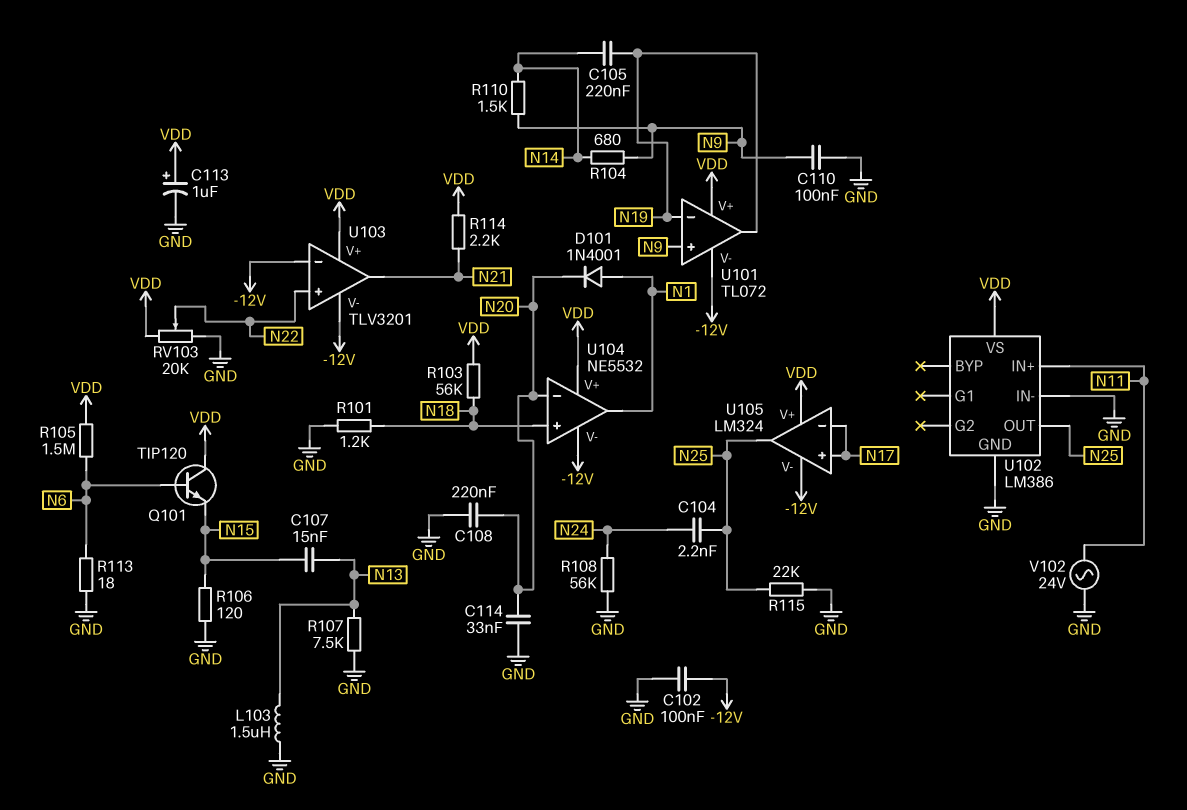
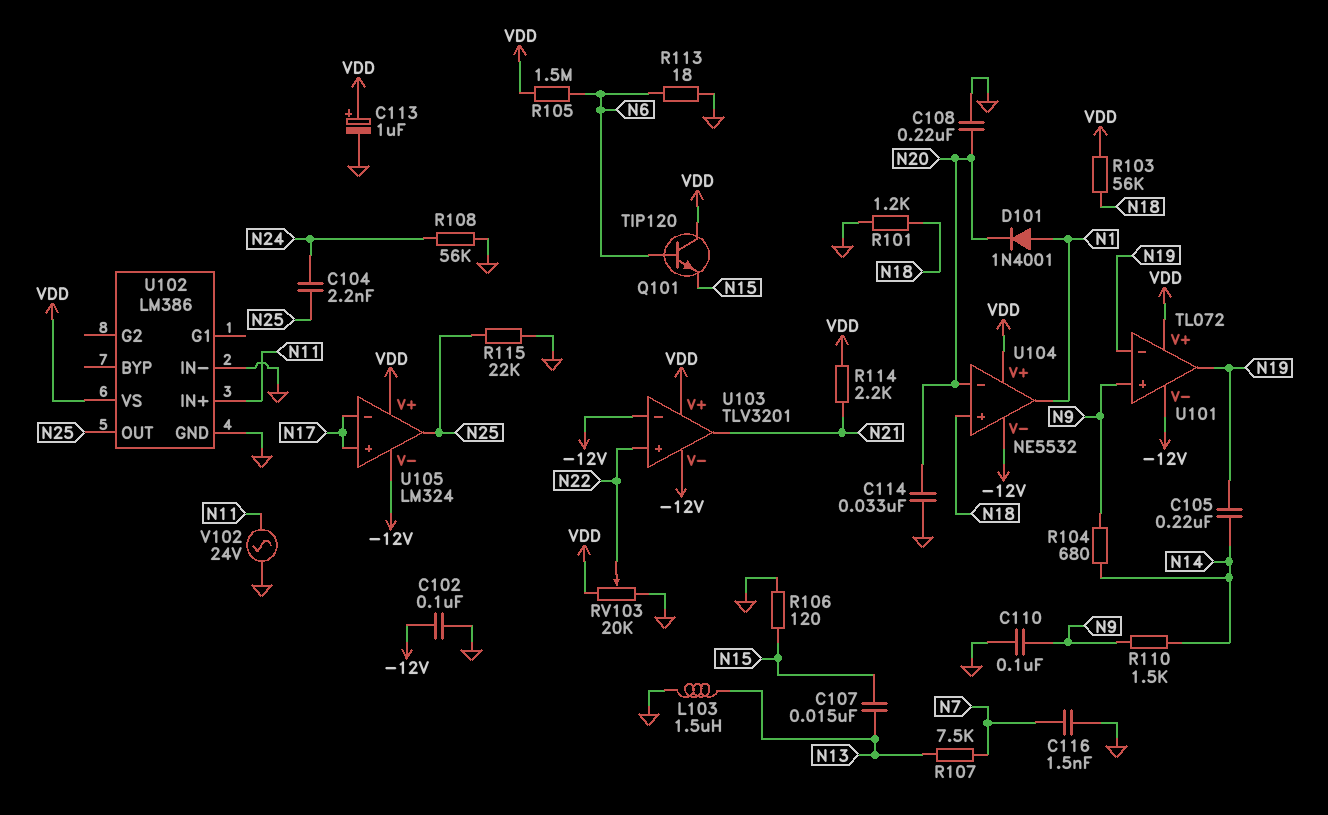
C116: none -> 1.5nF (GND, N7)
R107: 7.5k (GND, N13) -> 7.5k (N7, N13)

